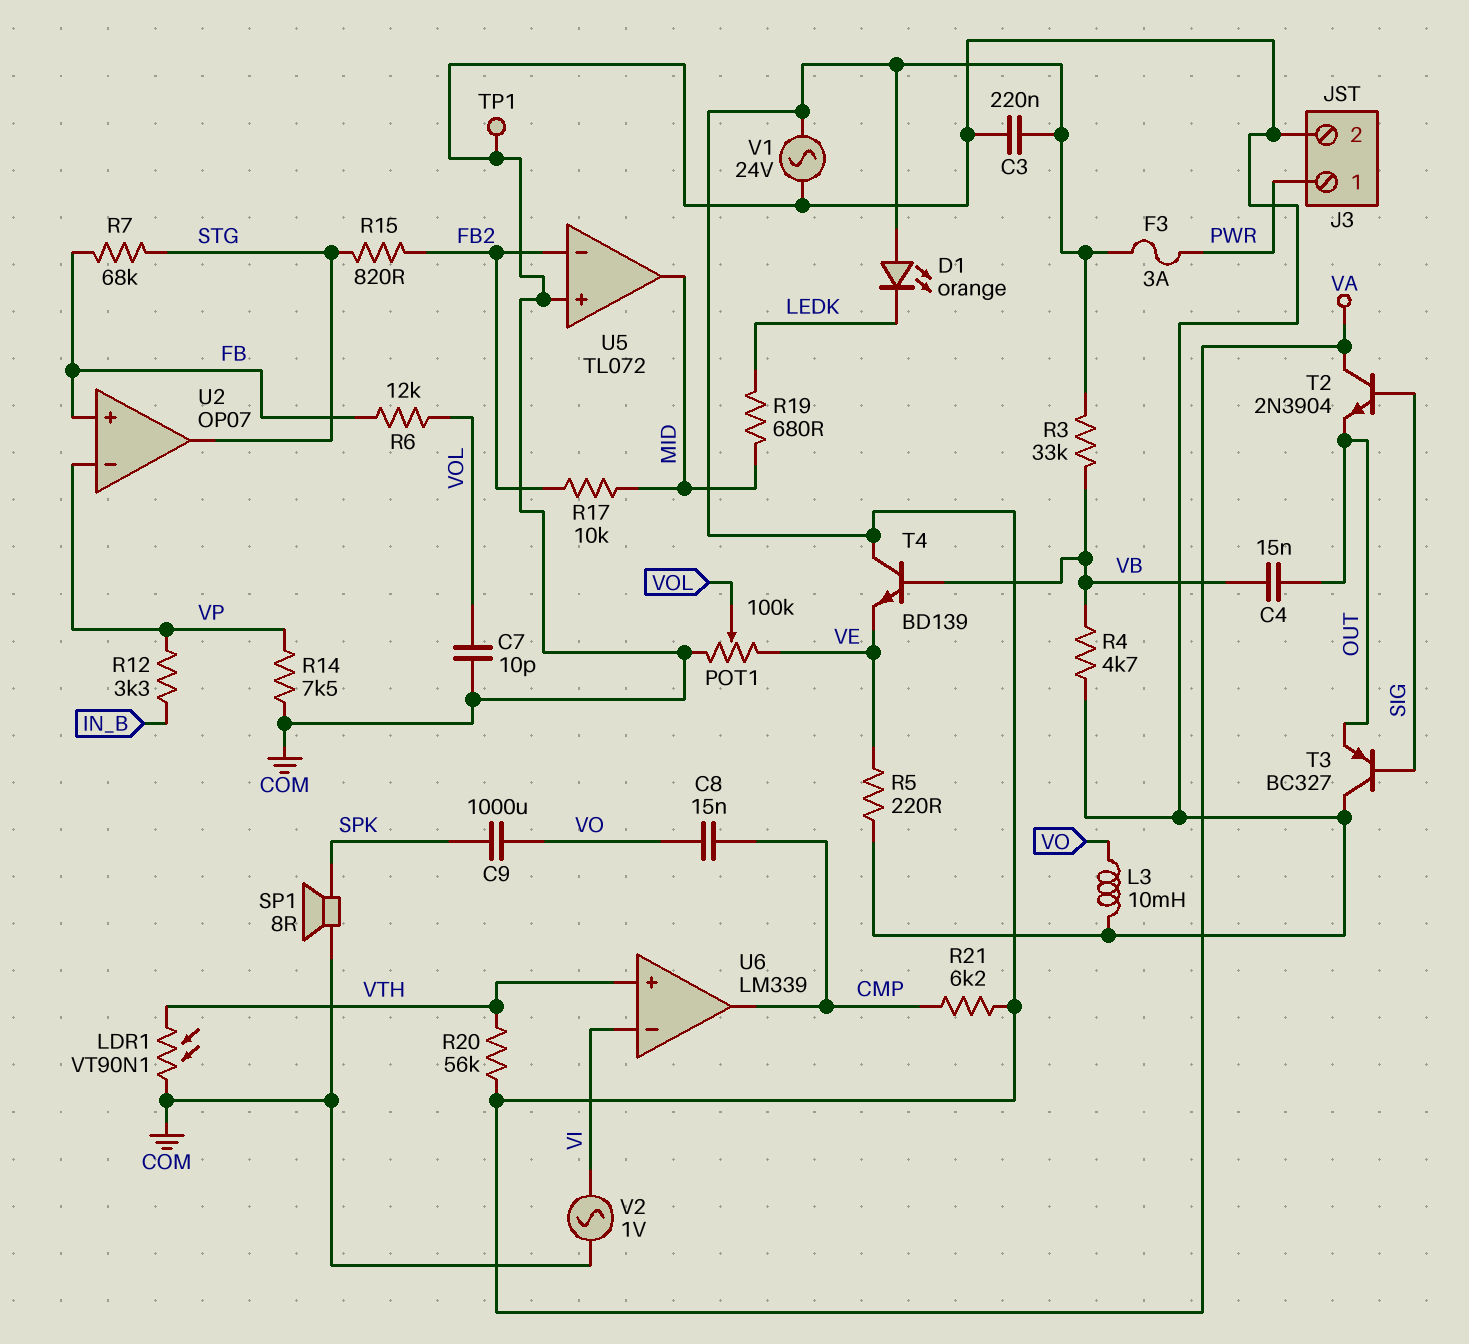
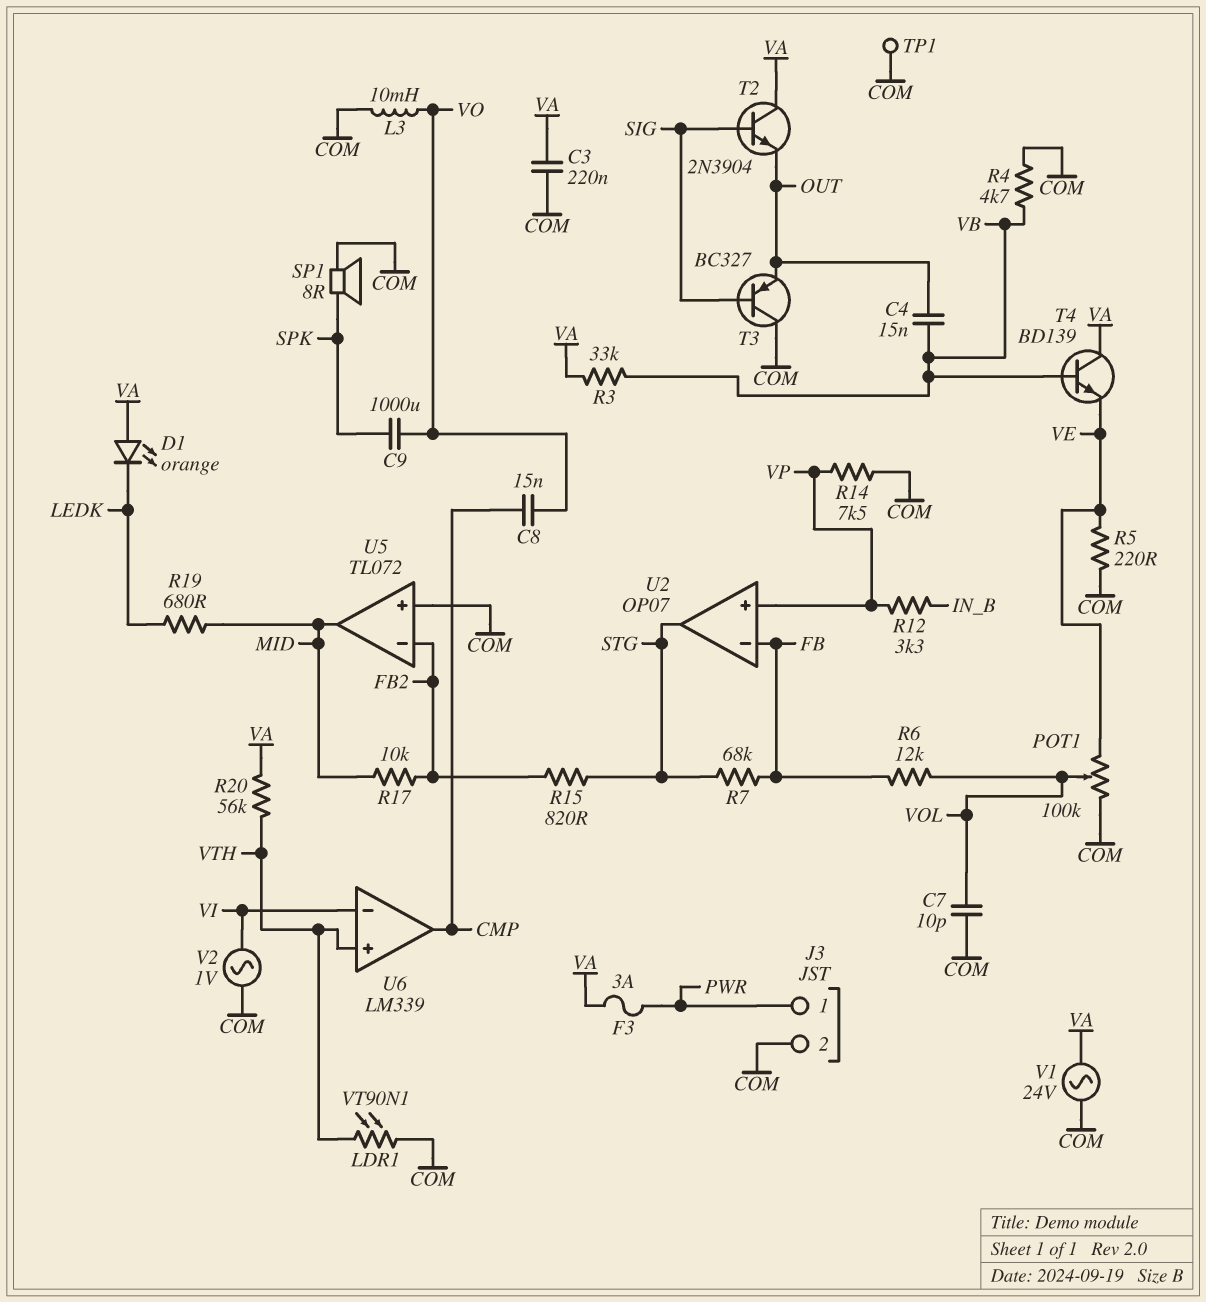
R21: 6.2k (CMP, VA) -> none
U2 pin in+: FB -> VP
U2 pin in-: VP -> FB

